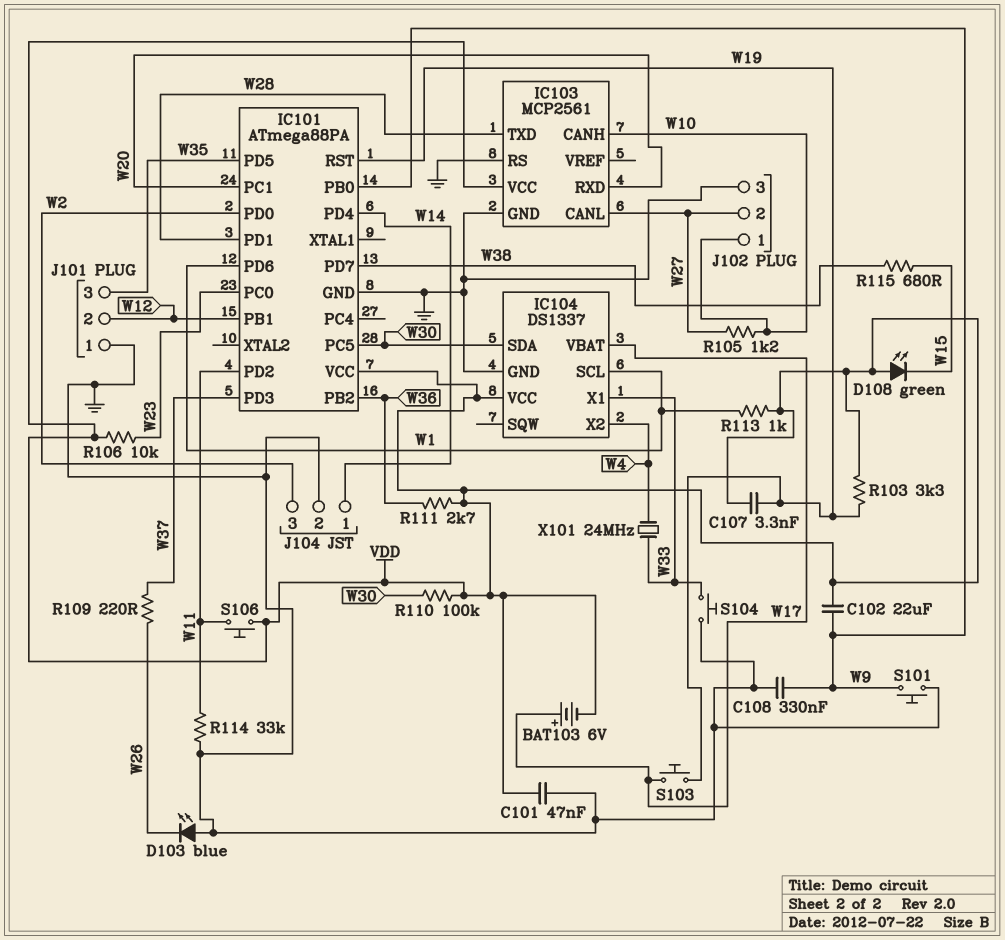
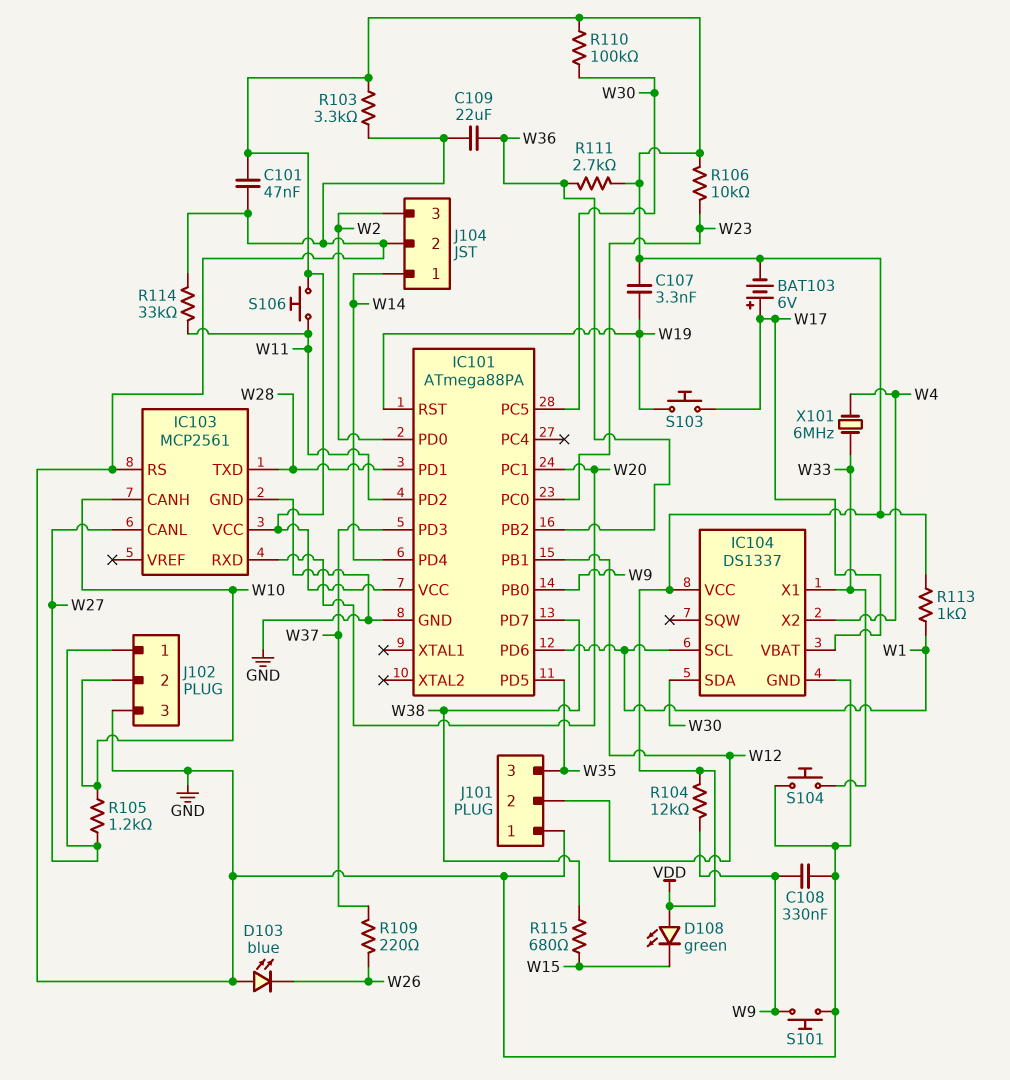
C102: 22uF (VDD, W9) -> none
C109: none -> 22uF (GND, W36)
J102 pin 1: W10 -> W27
J102 pin 2: W27 -> W10
R103: 3.3k (VDD, W19) -> 3.3k (GND, VDD)
R104: none -> 12k (VDD, W9)
X101: 24MHz (W4, W33) -> 6MHz (W4, W33)

